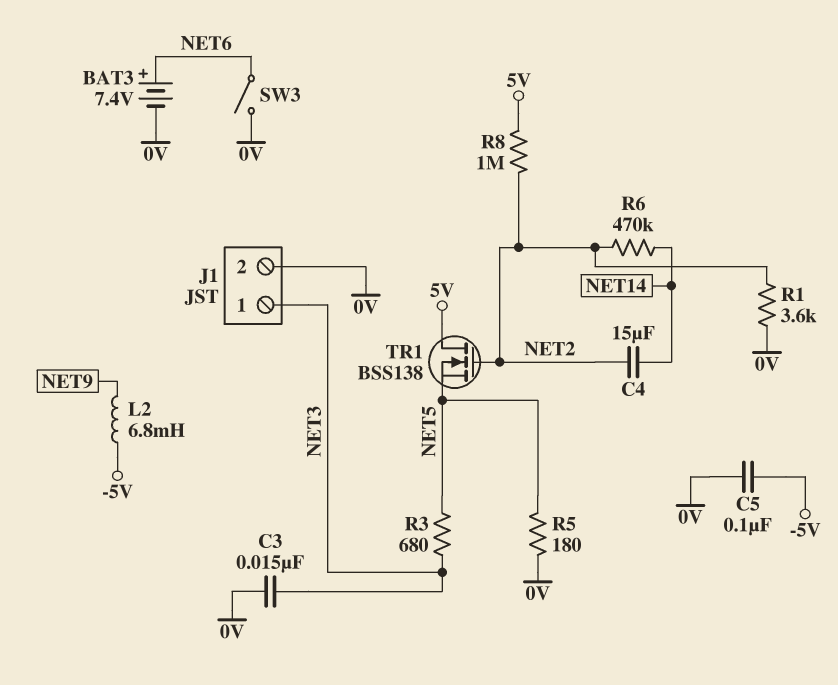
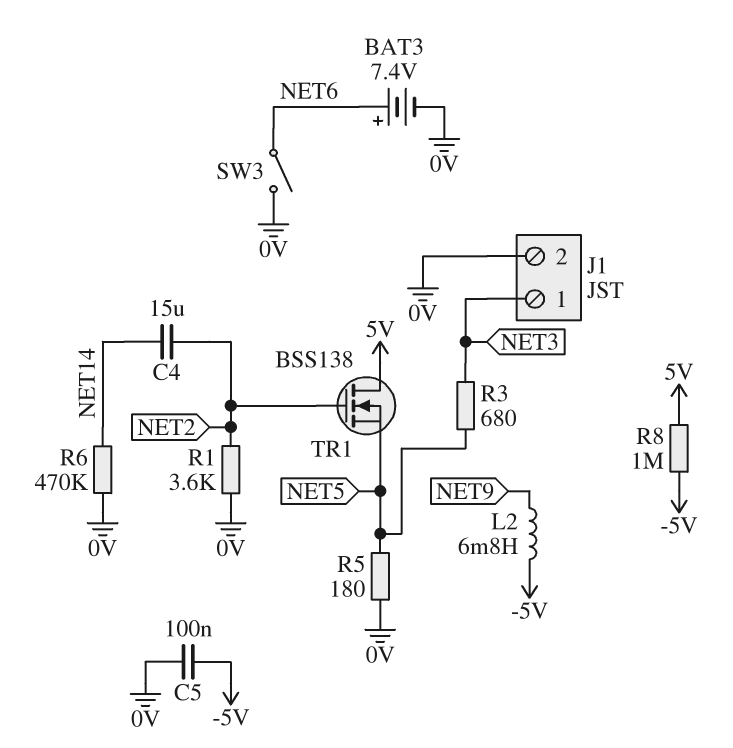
C3: 15nF (0V, NET3) -> none
R6: 470k (NET2, NET14) -> 470k (0V, NET14)
R8: 1M (5V, NET2) -> 1M (-5V, 5V)

